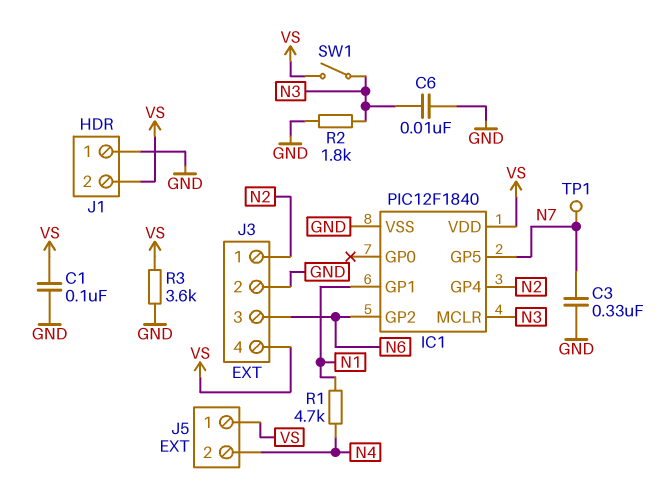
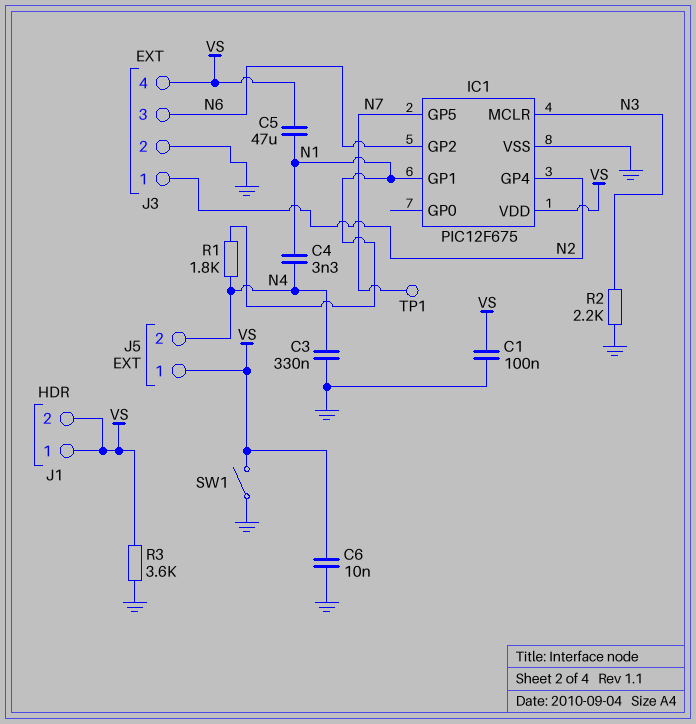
C3: 330nF (GND, N7) -> 330nF (GND, N4)
C4: none -> 3.3nF (N1, N4)
C5: none -> 47uF (N1, VS)
C6: 10nF (GND, N3) -> 10nF (GND, VS)
IC1: PIC12F1840 -> PIC12F675
J1 pin 1: GND -> VS
R1: 4.7k (N1, N4) -> 1.8k (N1, N4)
R2: 1.8k (GND, N3) -> 2.2k (GND, N3)
SW1: switch (N3, VS) -> switch (GND, VS)

